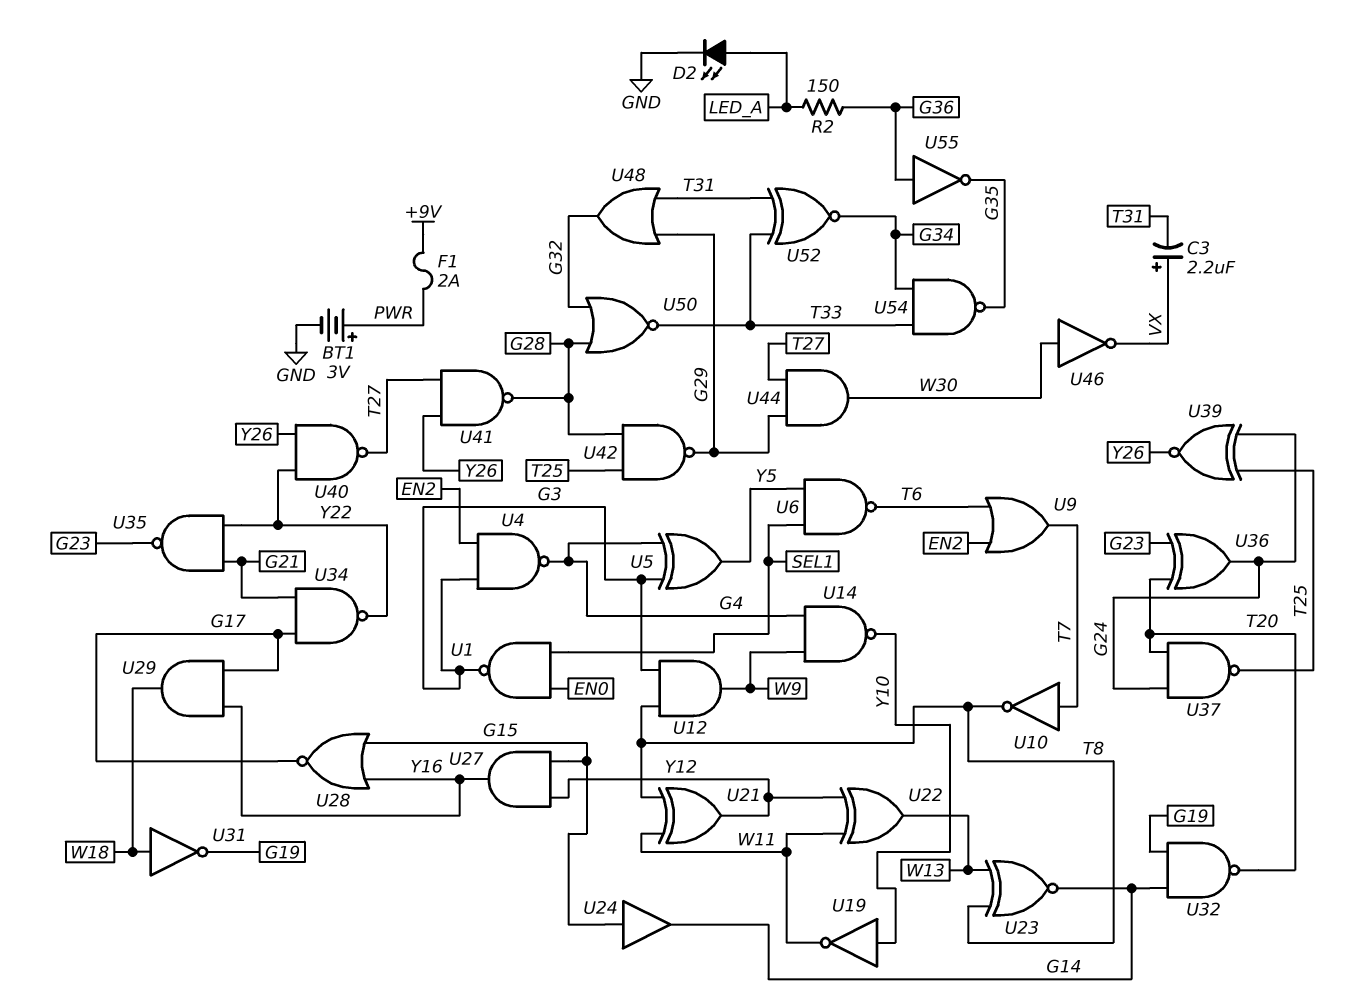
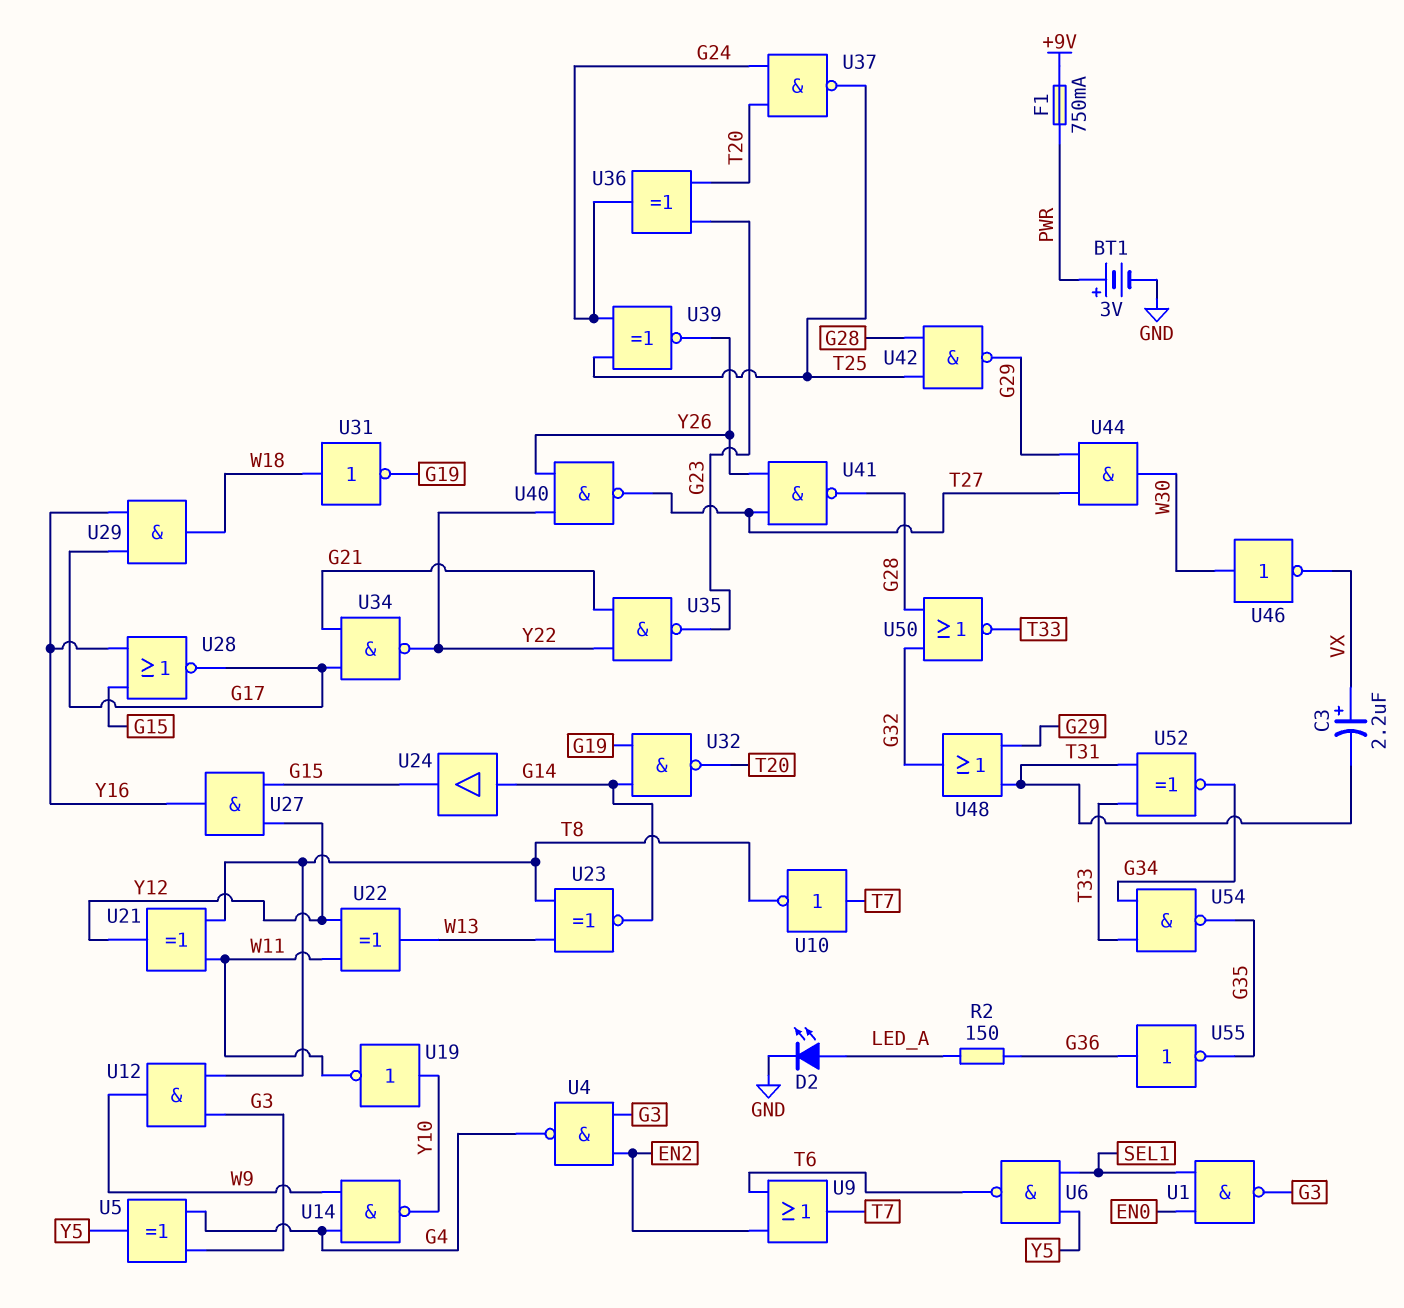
F1: 2A (+9V, PWR) -> 750mA (+9V, PWR)
U24: buffer (in G15, out G14) -> buffer (in G14, out G15)

